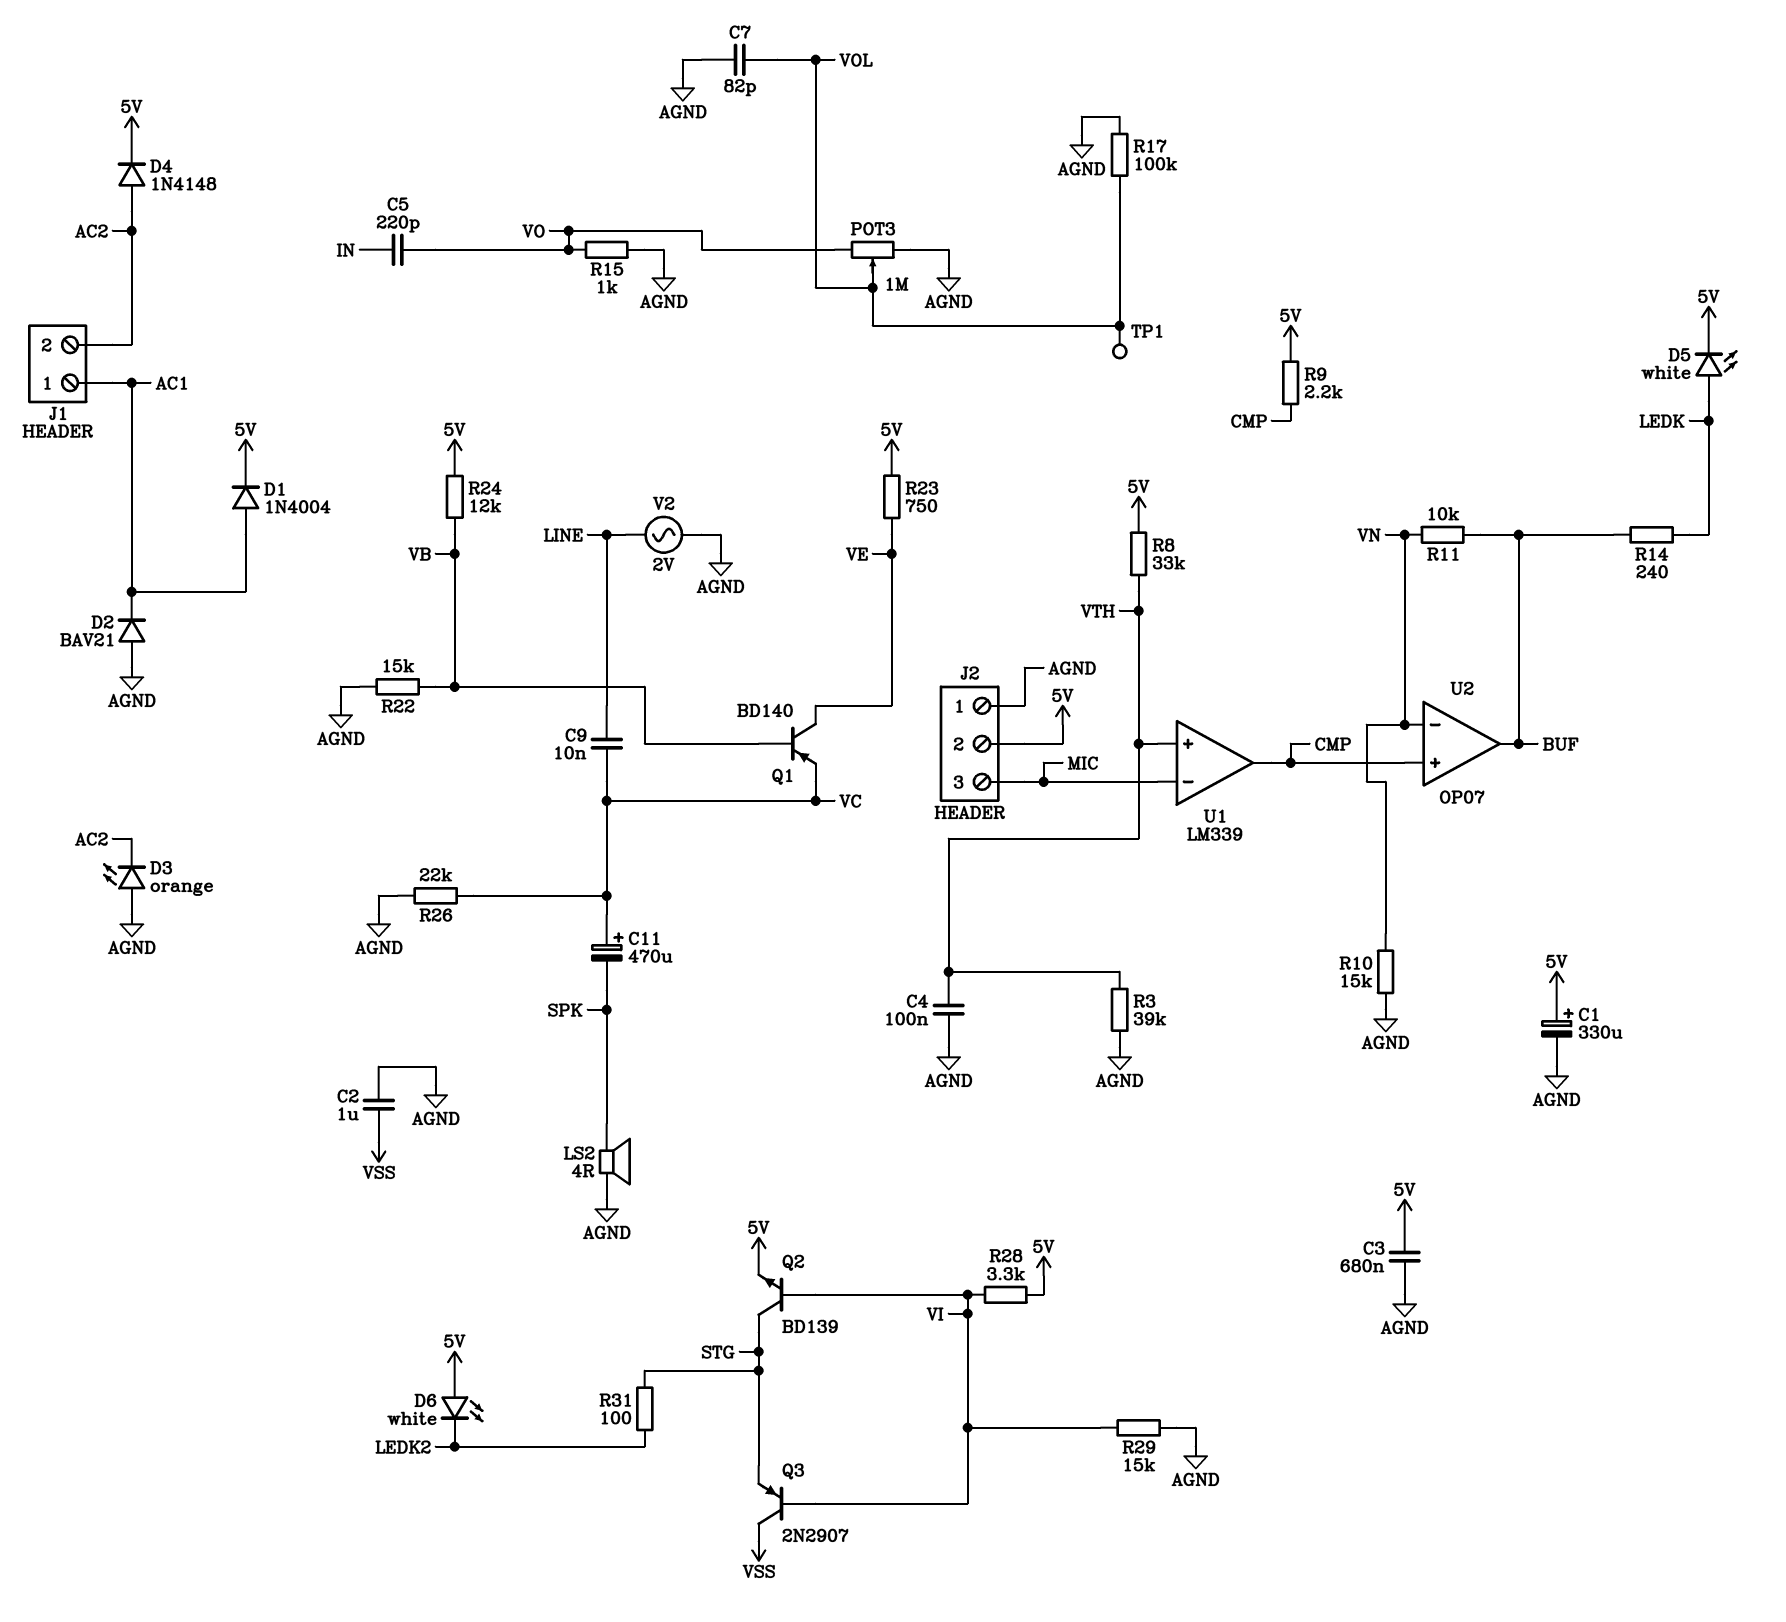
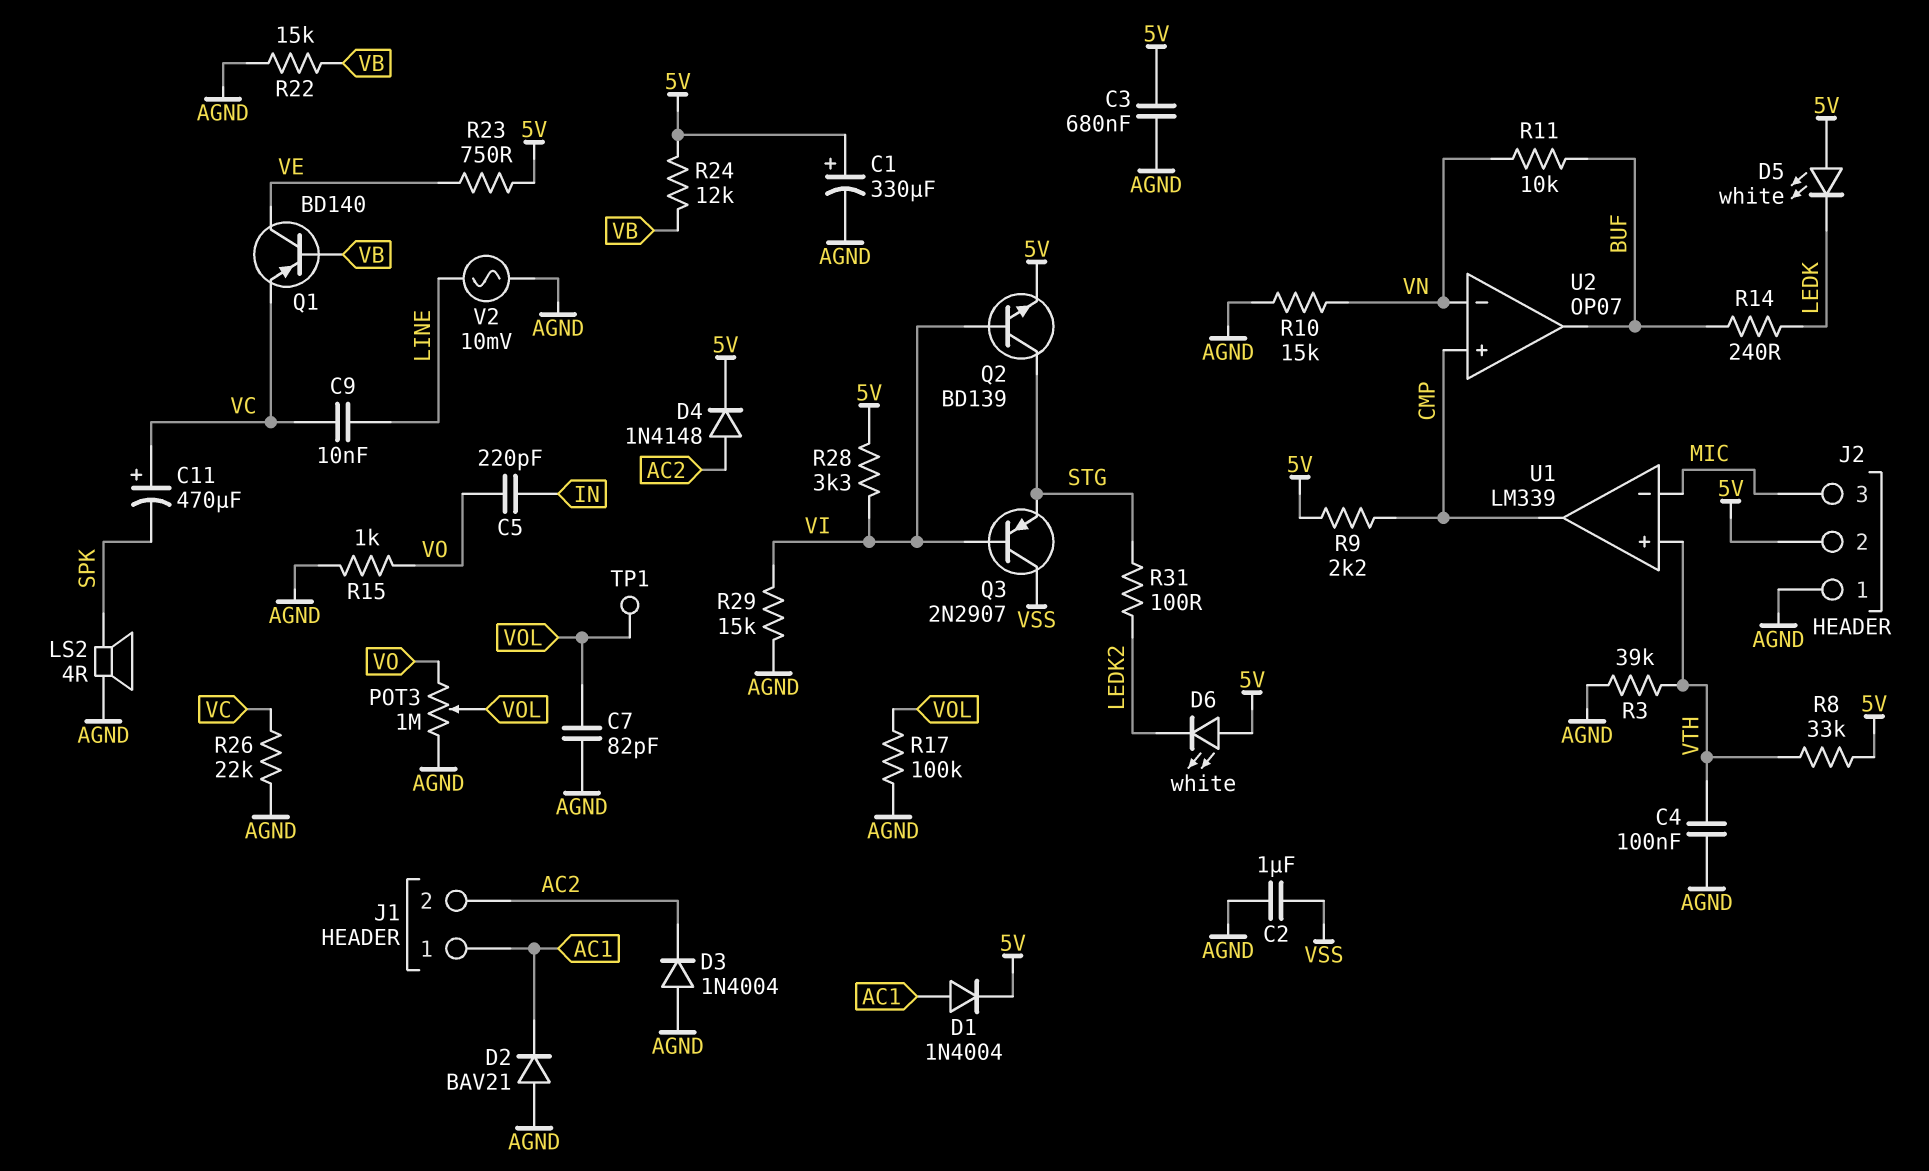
D3: LED orange (A AGND, K AC2) -> diode 1N4004 (A AGND, K AC2)
D5: LED white (A LEDK, K 5V) -> LED white (A 5V, K LEDK)
V2: AC 2V (AGND, LINE) -> AC 10mV (AGND, LINE)

